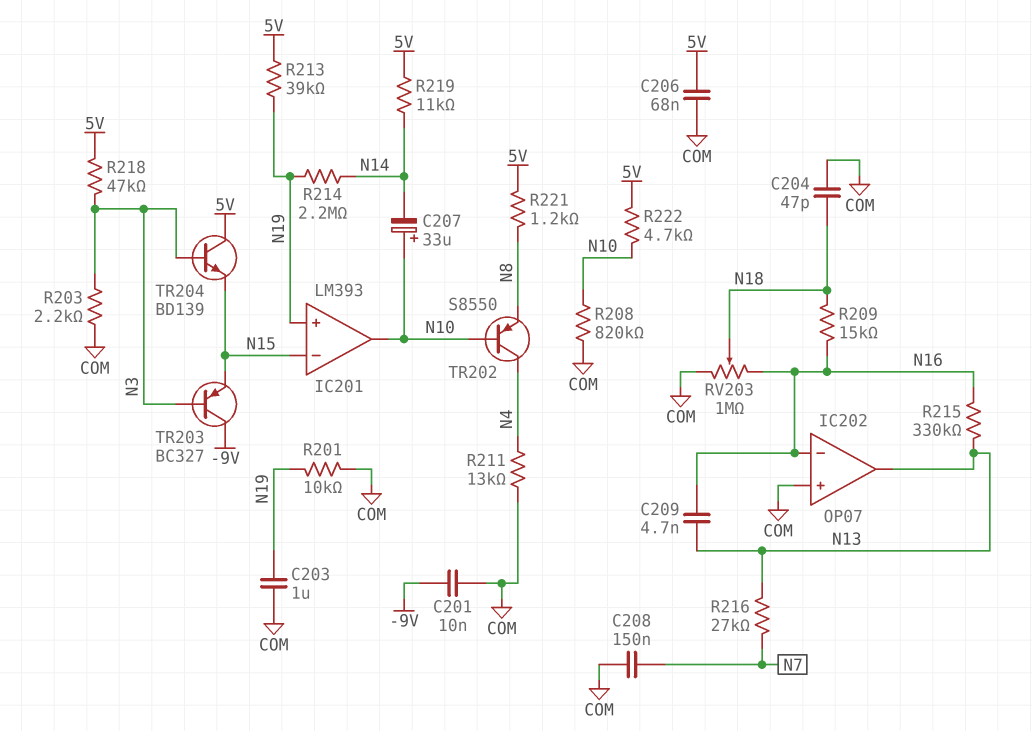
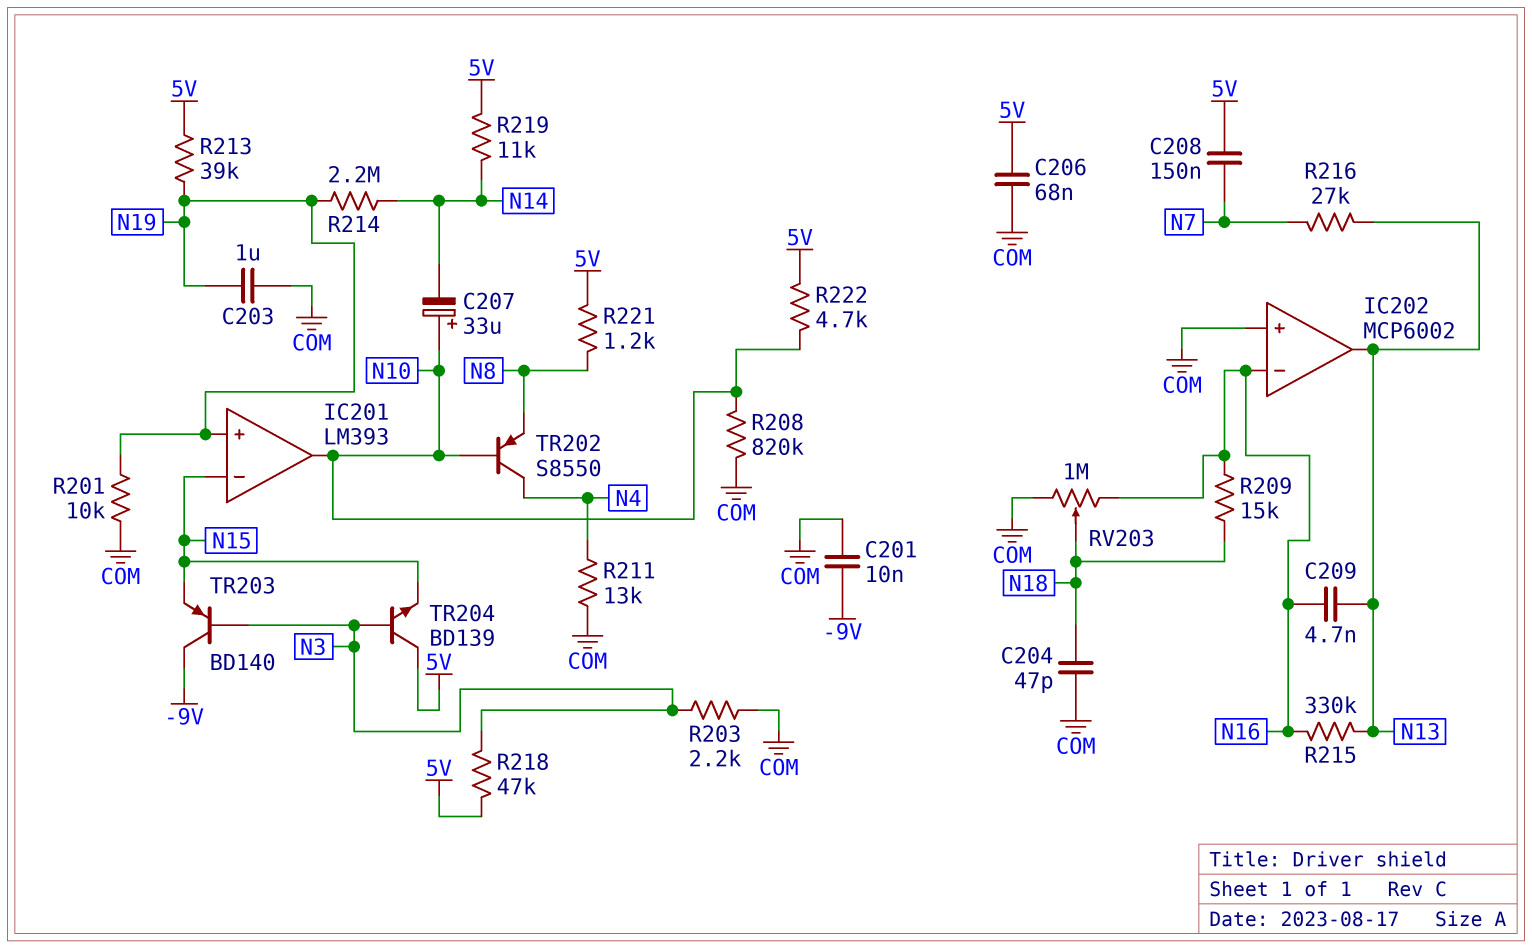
C208: 150nF (COM, N7) -> 150nF (5V, N7)
IC202: OP07 -> MCP6002
TR203: PNP BC327 (B N3, C -9V, E N15) -> PNP BD140 (B N3, C -9V, E N15)

